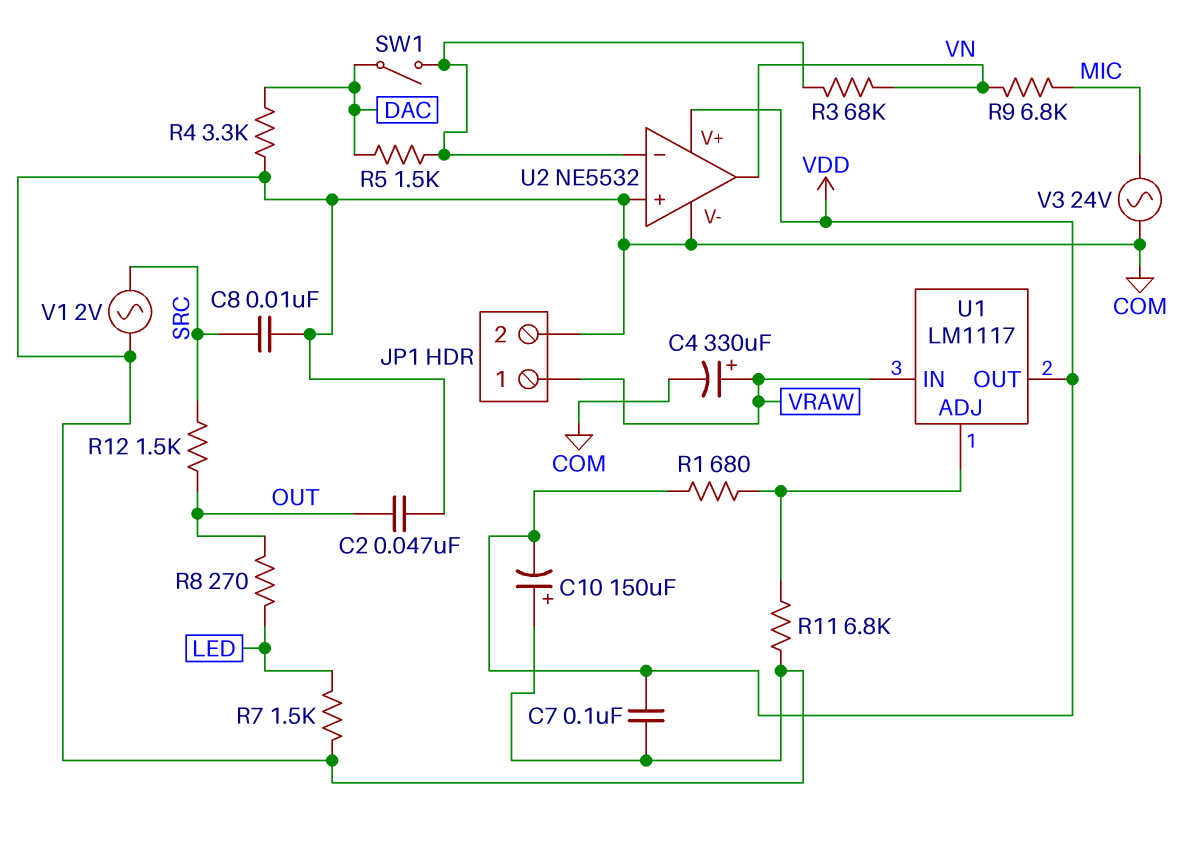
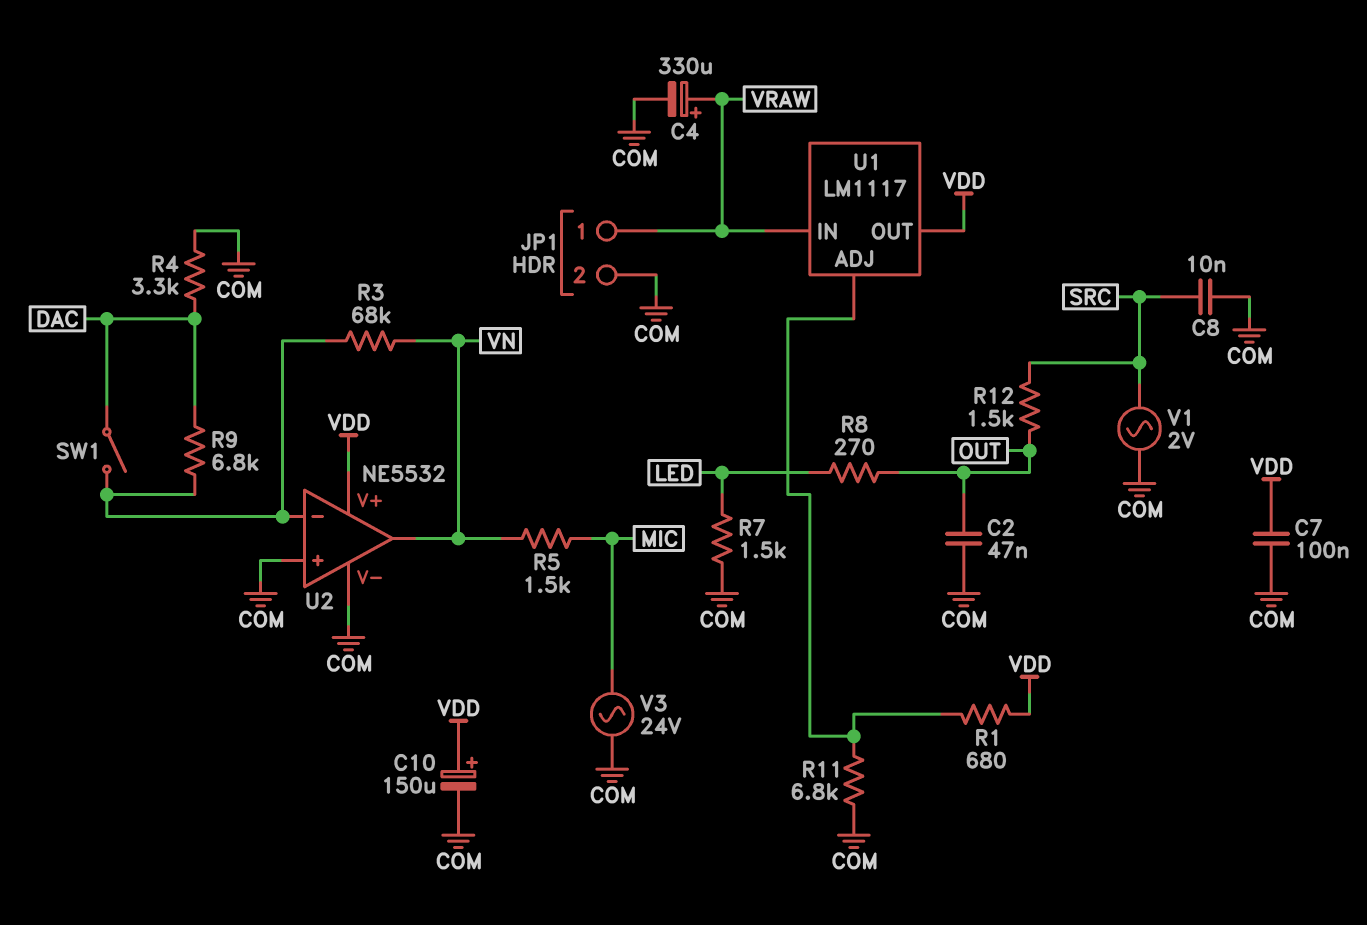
C10: 150uF (plus COM, minus VDD) -> 150uF (plus VDD, minus COM)
R5: 1.5k (DAC, U2/in-) -> 1.5k (MIC, VN)
R9: 6.8k (MIC, VN) -> 6.8k (DAC, U2/in-)

